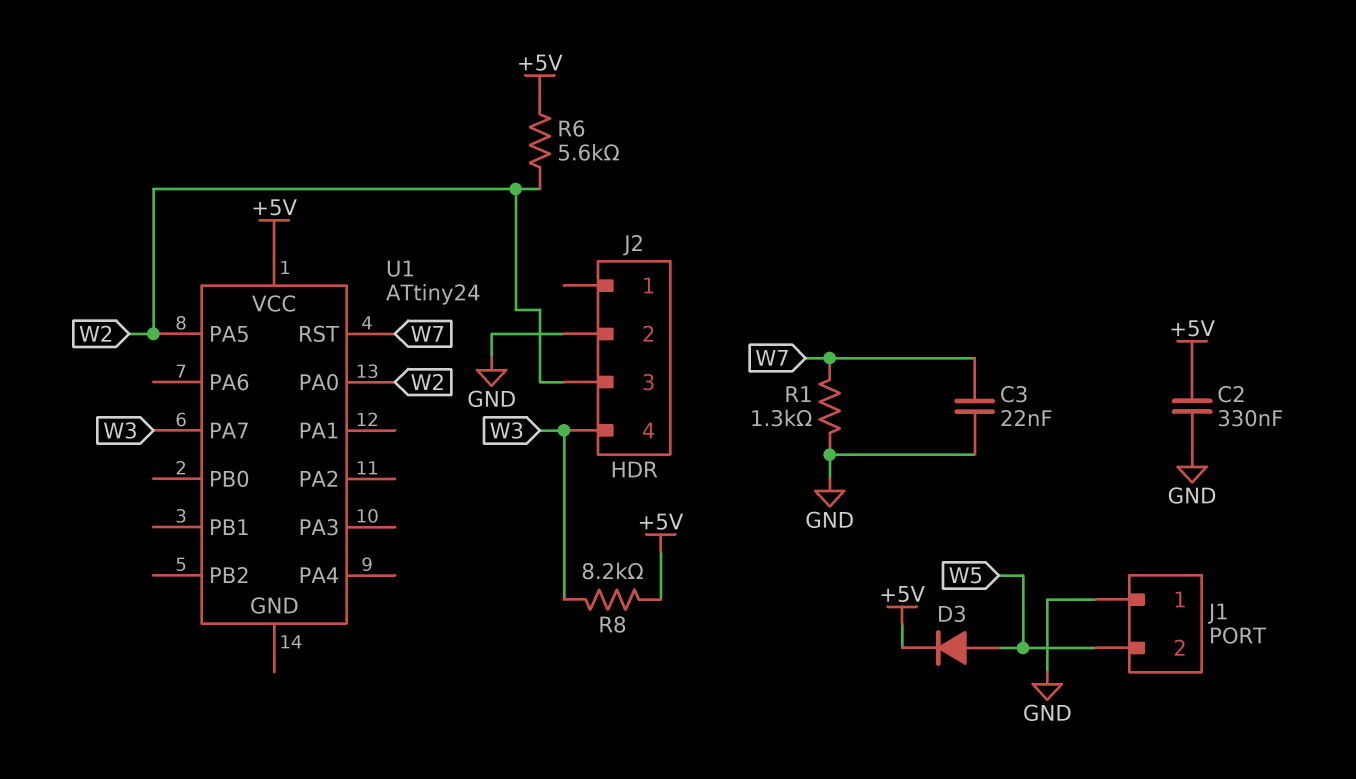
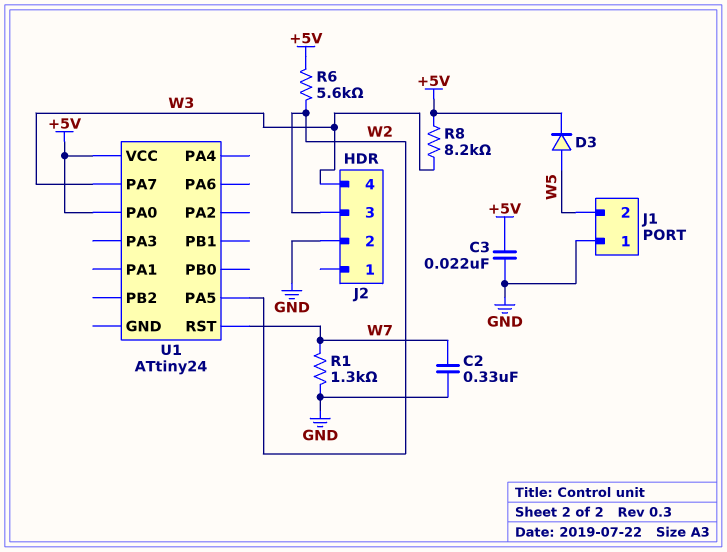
C2: 330nF (+5V, GND) -> 330nF (GND, W7)
C3: 22nF (GND, W7) -> 22nF (+5V, GND)
U1 pin PA0: W2 -> +5V

